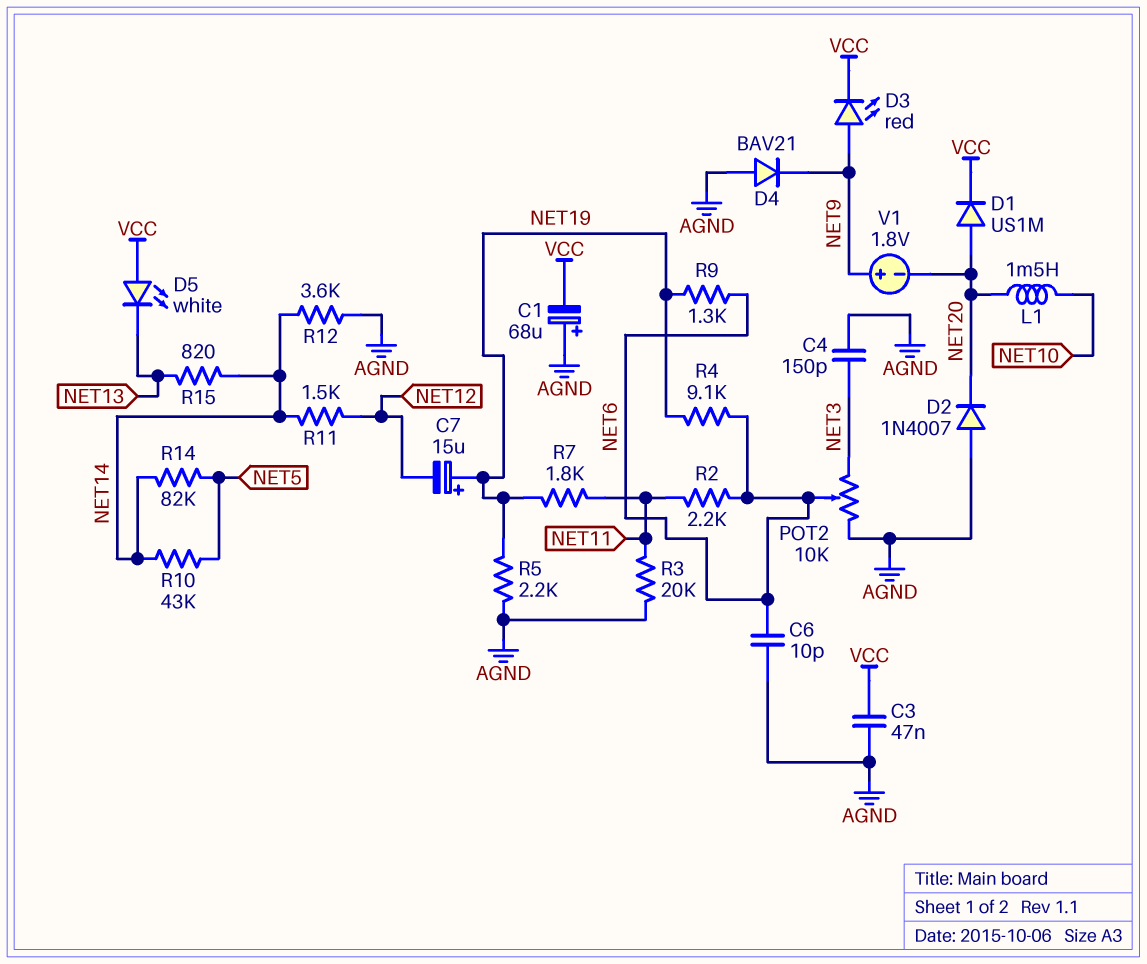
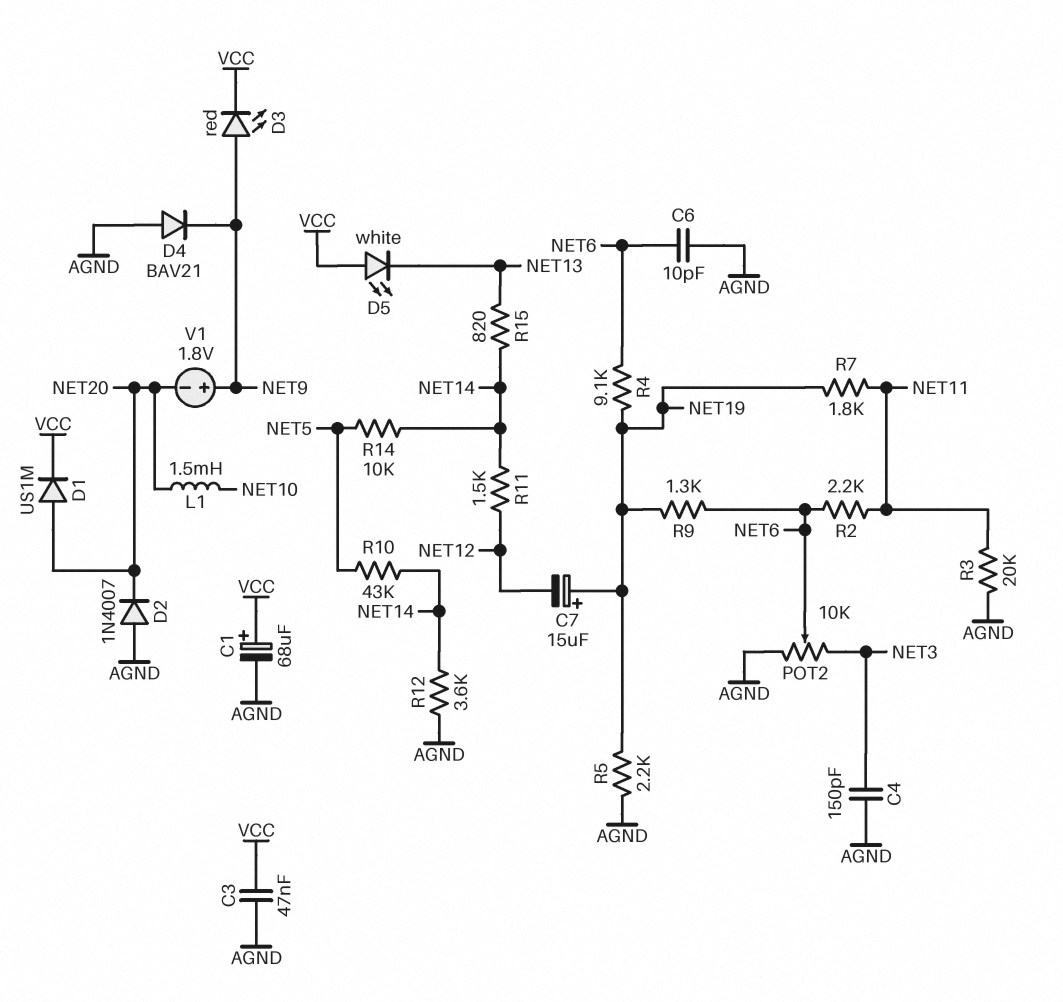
C1: 68uF (plus AGND, minus VCC) -> 68uF (plus VCC, minus AGND)
R14: 82k (NET5, NET14) -> 10k (NET5, NET14)

